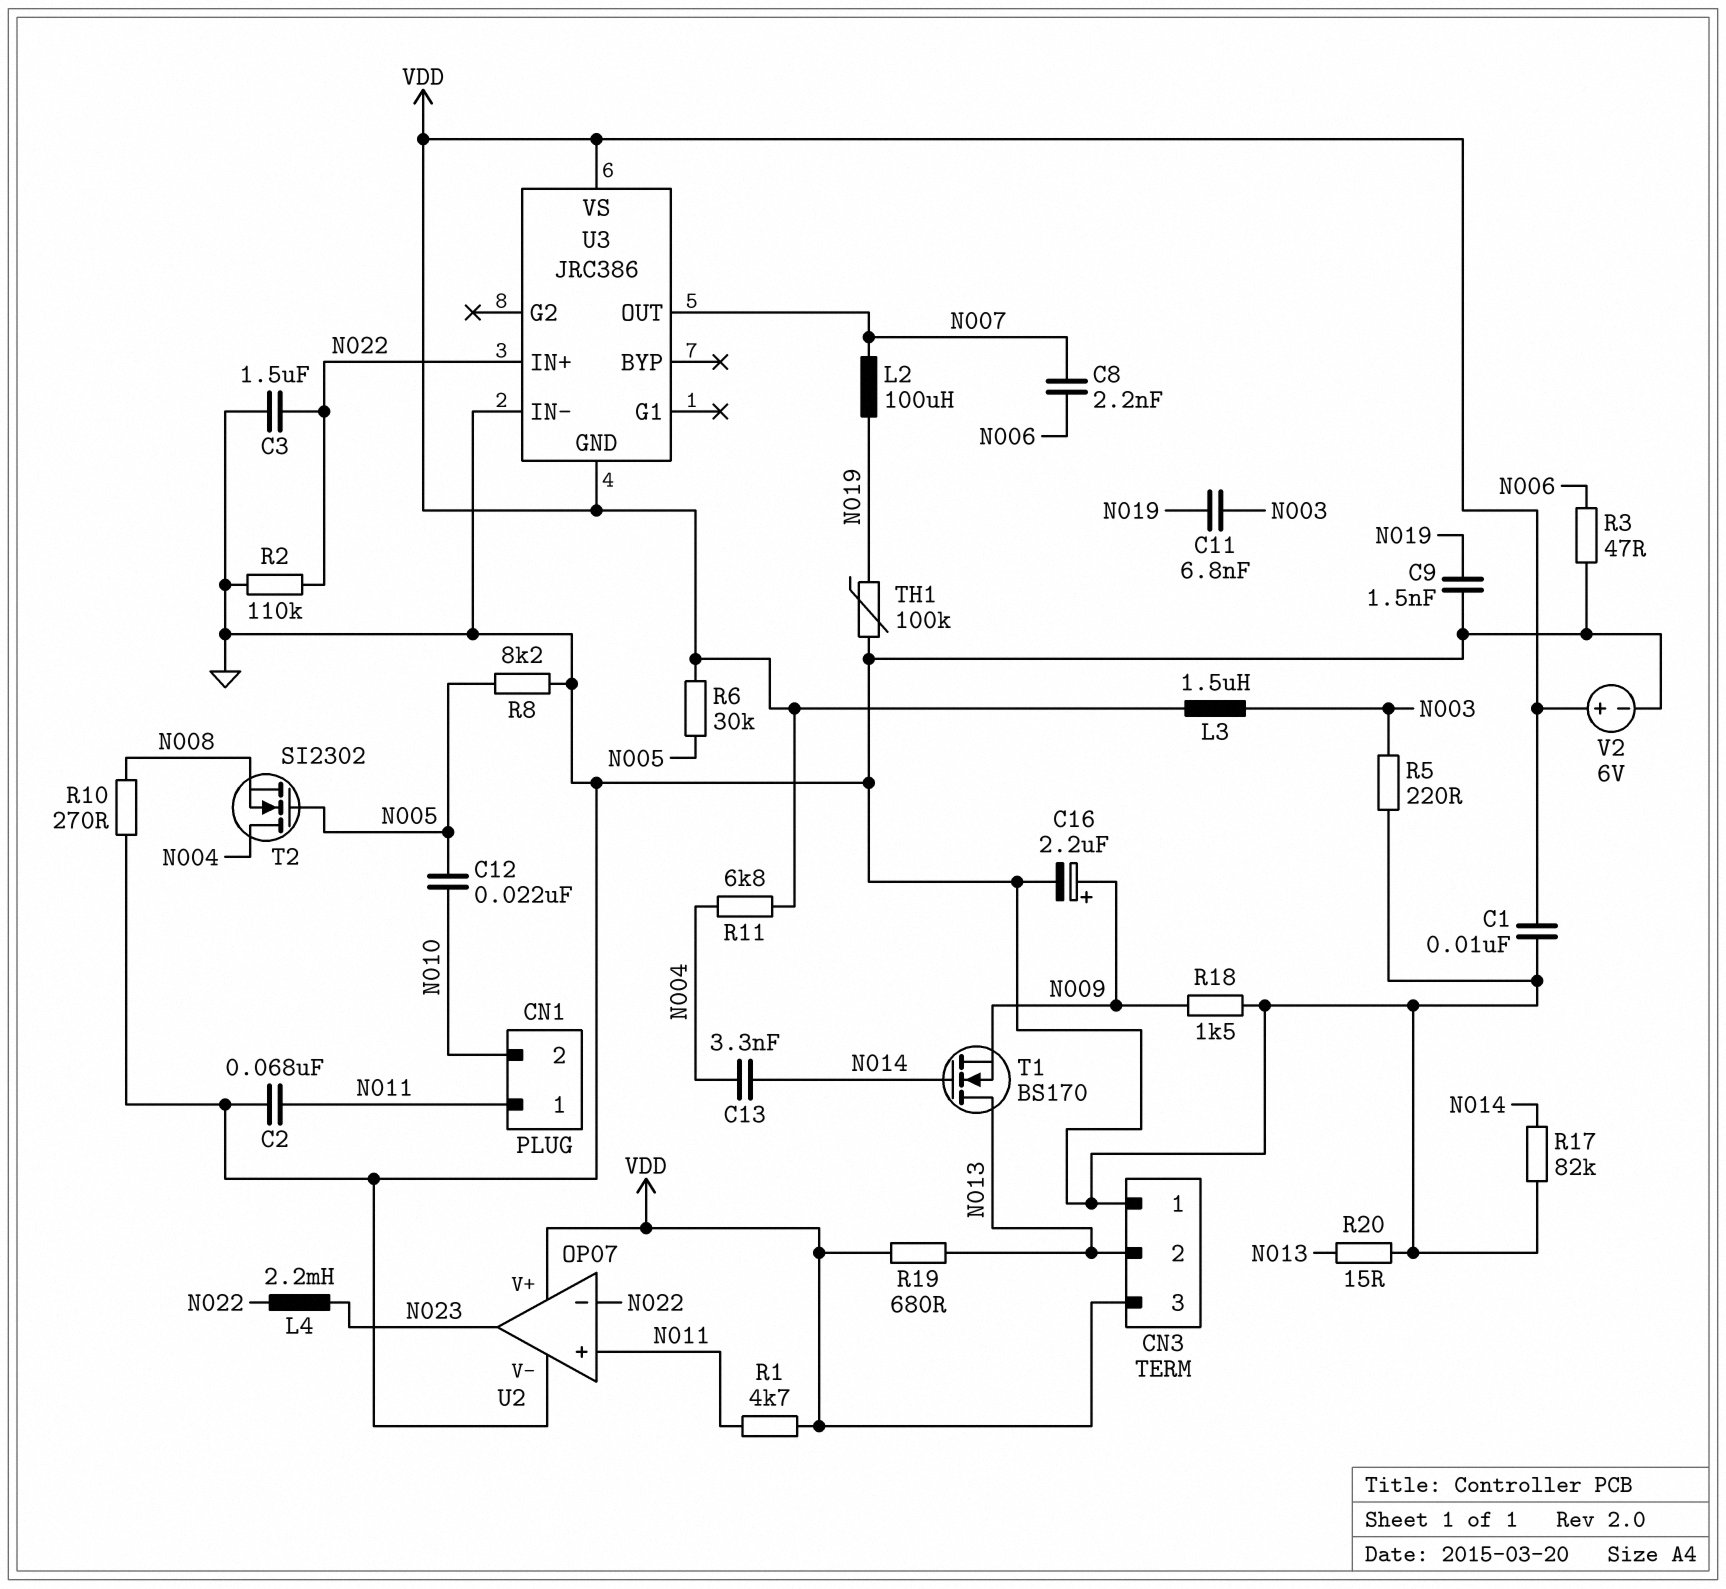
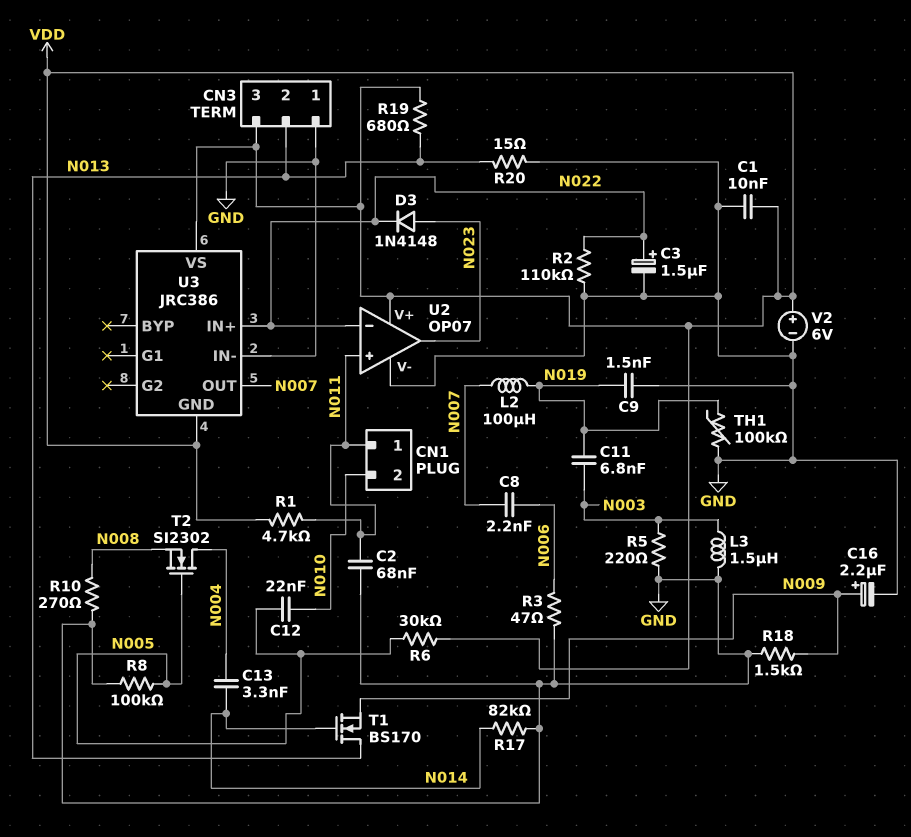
C3: 1.5uF (GND, N022) -> 1.5uF (plus N022, minus GND)
D3: none -> diode 1N4148 (A N023, K N022)
L3: 1.5uH (N003, VDD) -> 1.5uH (GND, N003)
L4: 2.2mH (N022, N023) -> none
R8: 8.2k (GND, N005) -> 100k (GND, N005)
R11: 6.8k (N004, VDD) -> none

